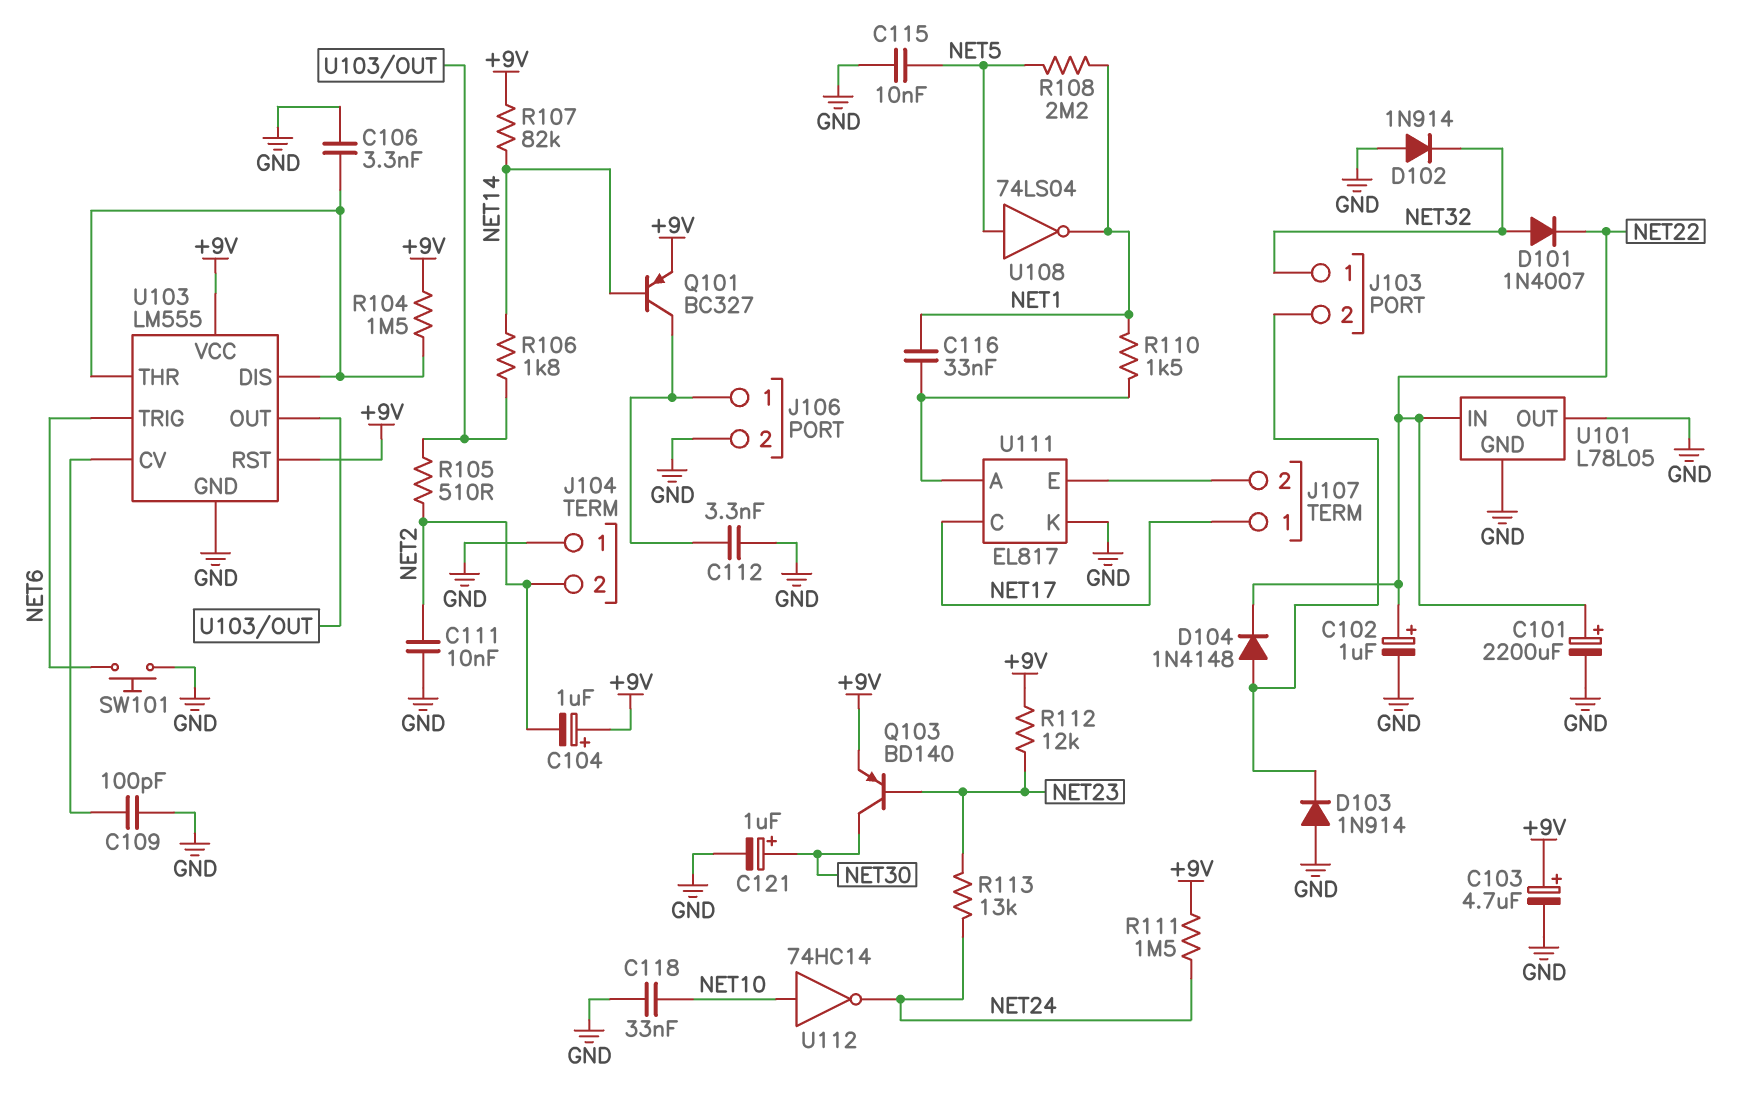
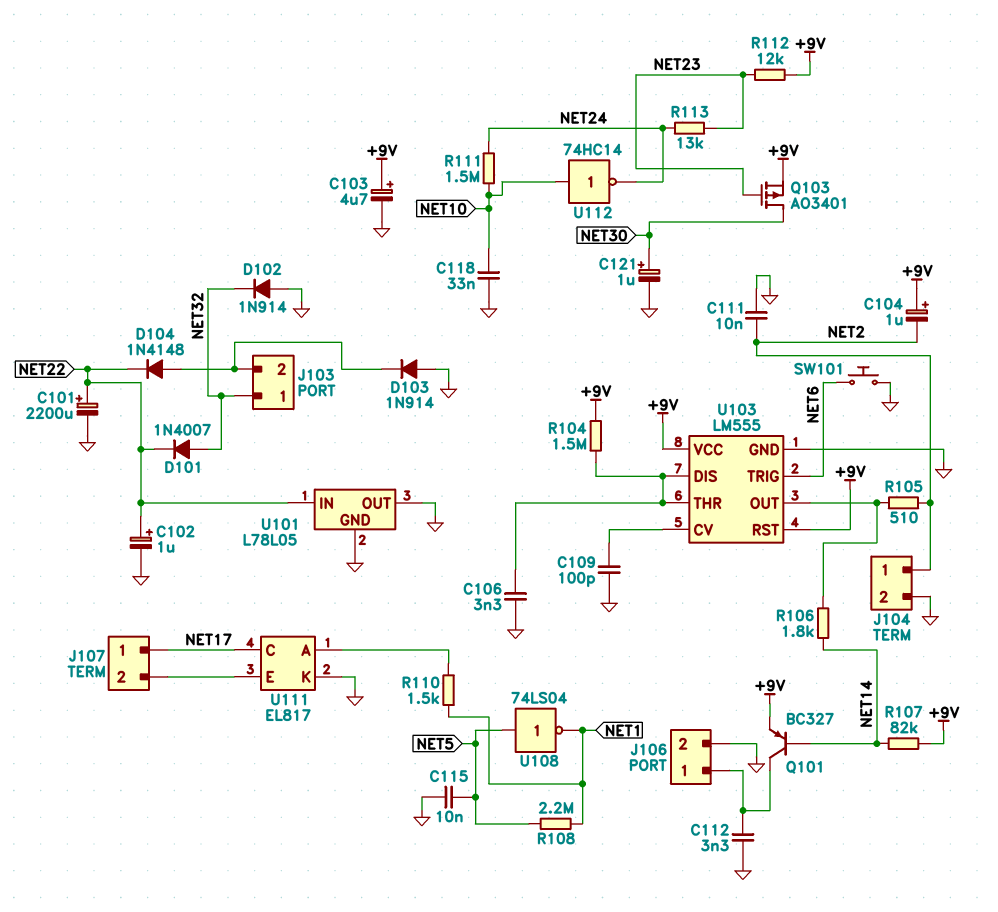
C116: 33nF (NET1, U111/A) -> none
J104 pin 1: GND -> NET2
J104 pin 2: NET2 -> GND
Q103: PNP BD140 (B NET23, C NET30, E +9V) -> PMOS AO3401 (G NET23, D NET30, S +9V)
R111: 1.5M (+9V, NET24) -> 1.5M (NET10, NET24)

